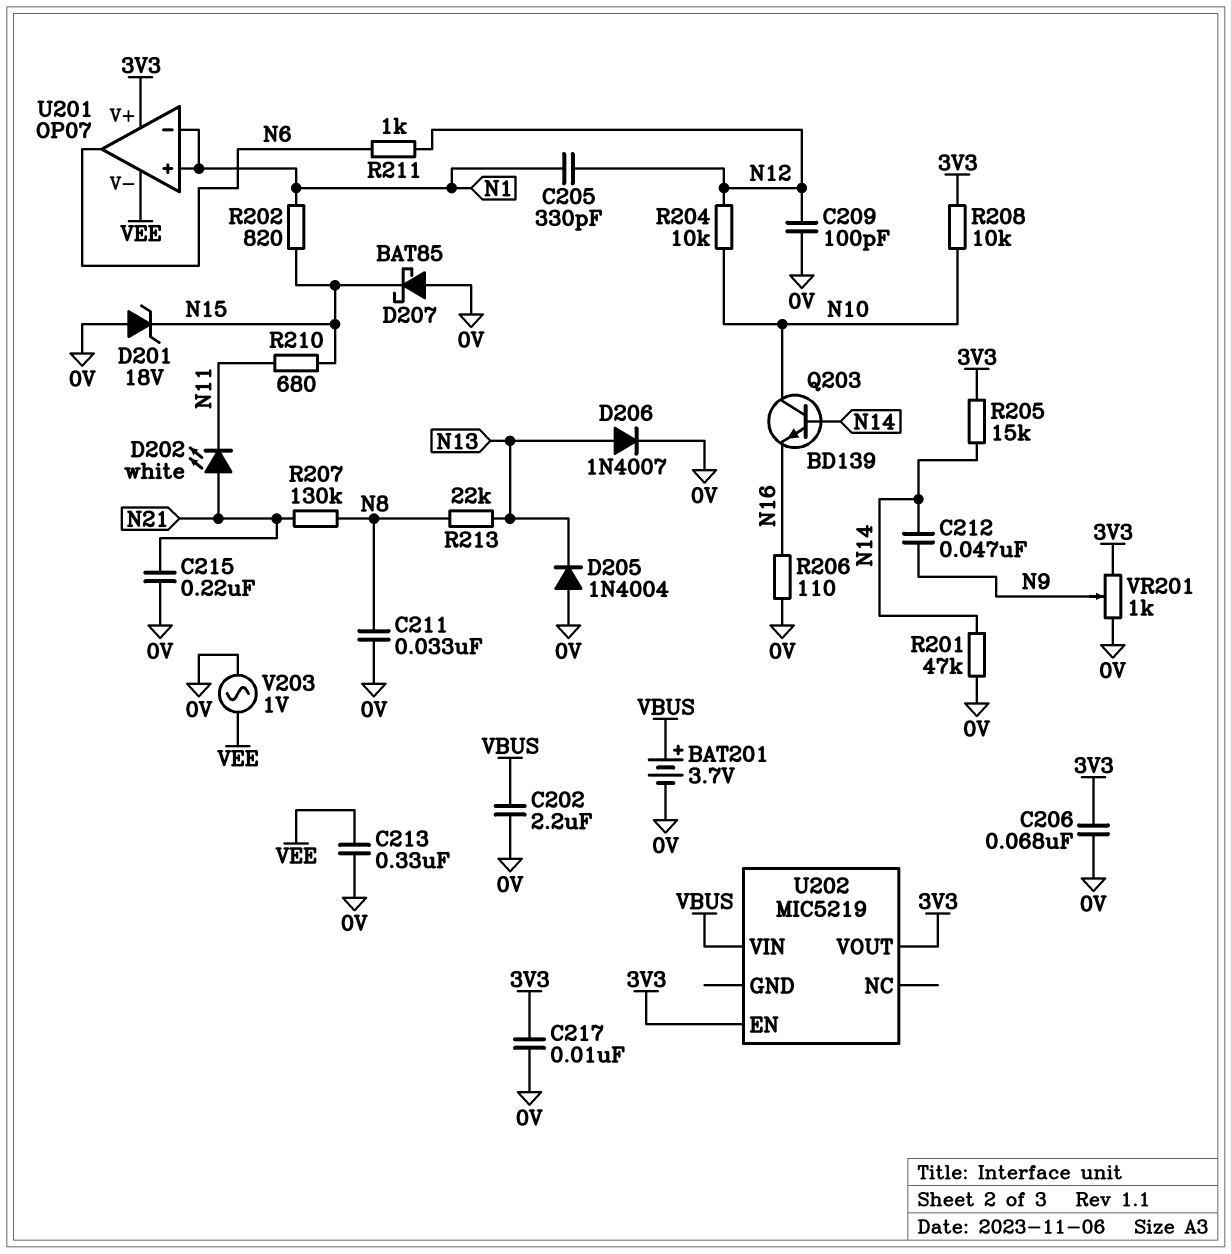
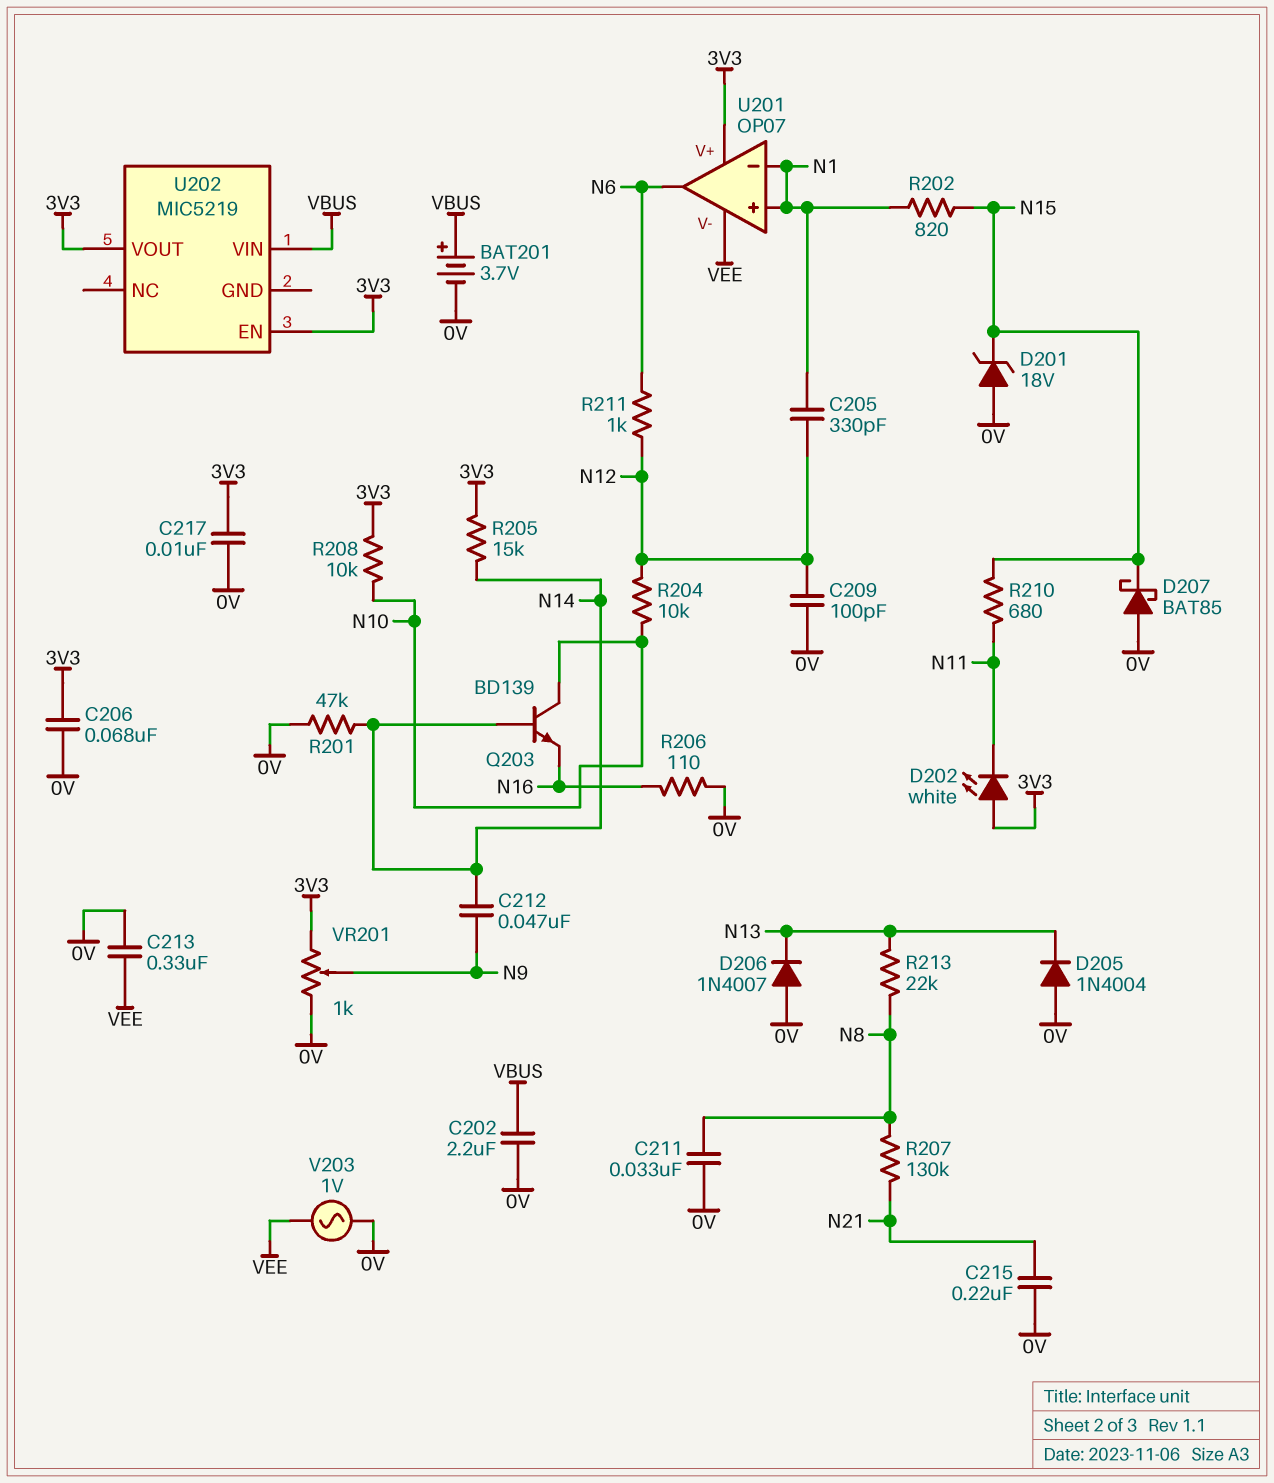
D202: LED white (A N21, K N11) -> LED white (A 3V3, K N11)
D206: diode 1N4007 (A N13, K 0V) -> diode 1N4007 (A 0V, K N13)

